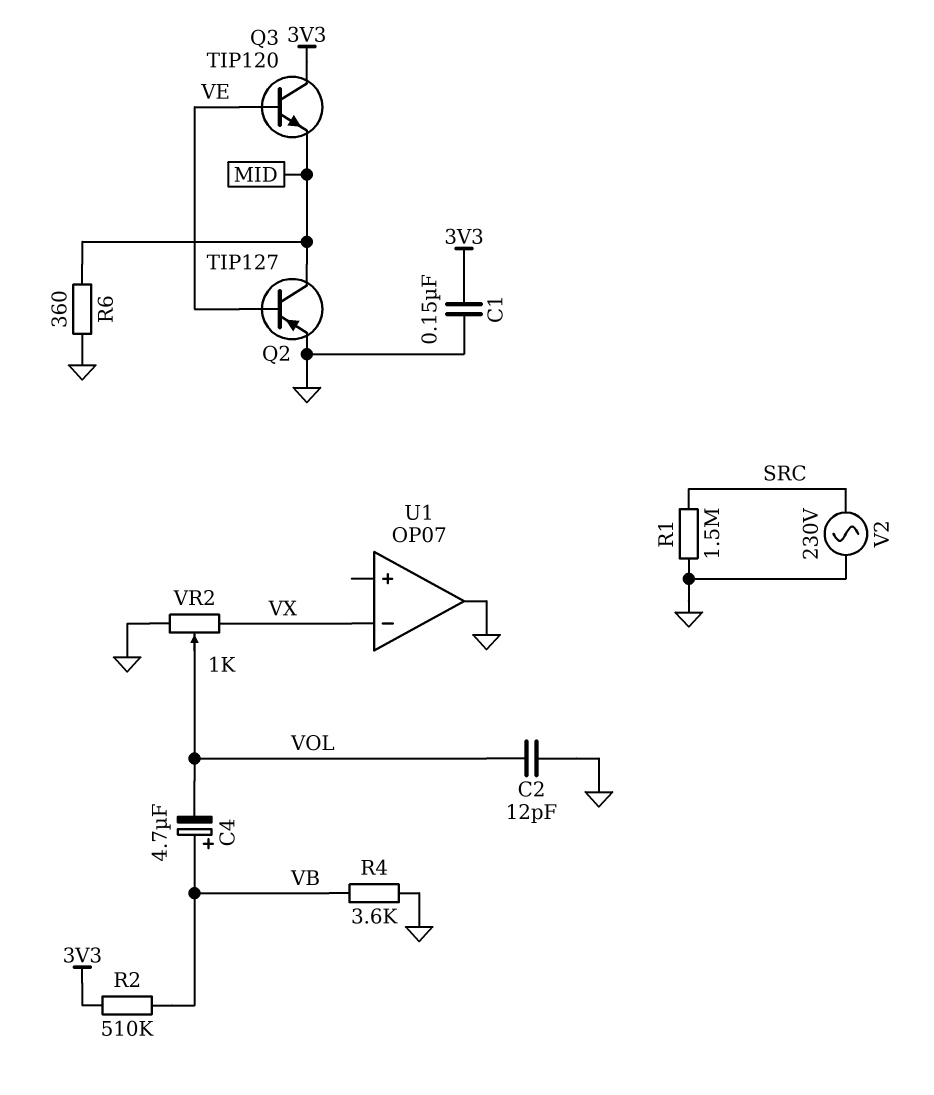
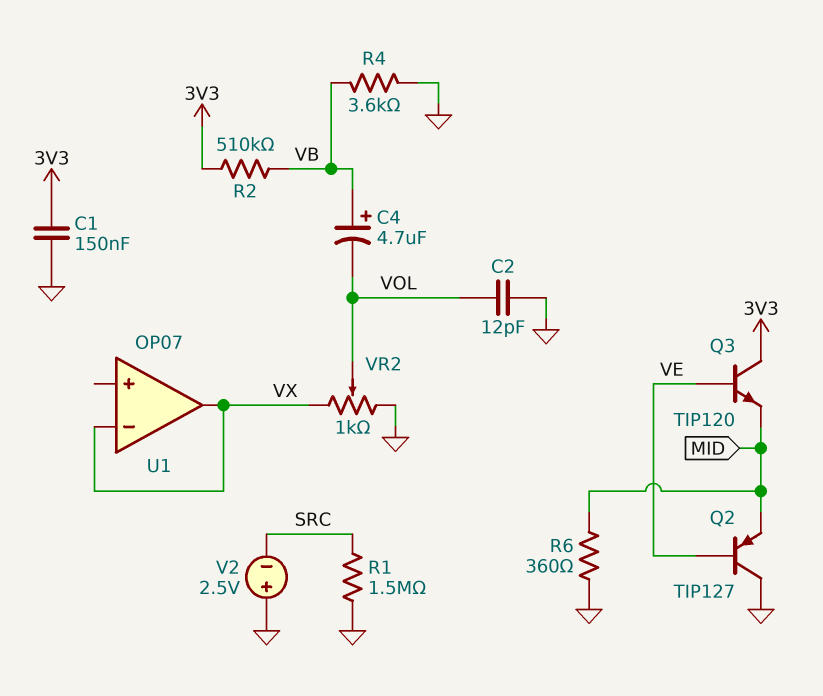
Q2: PNP TIP127 (B VE, C MID, E GND) -> PNP TIP127 (B VE, C GND, E MID)
U1 pin out: GND -> VX
V2: AC 230V (GND, SRC) -> 2.5V (plus GND, minus SRC)

